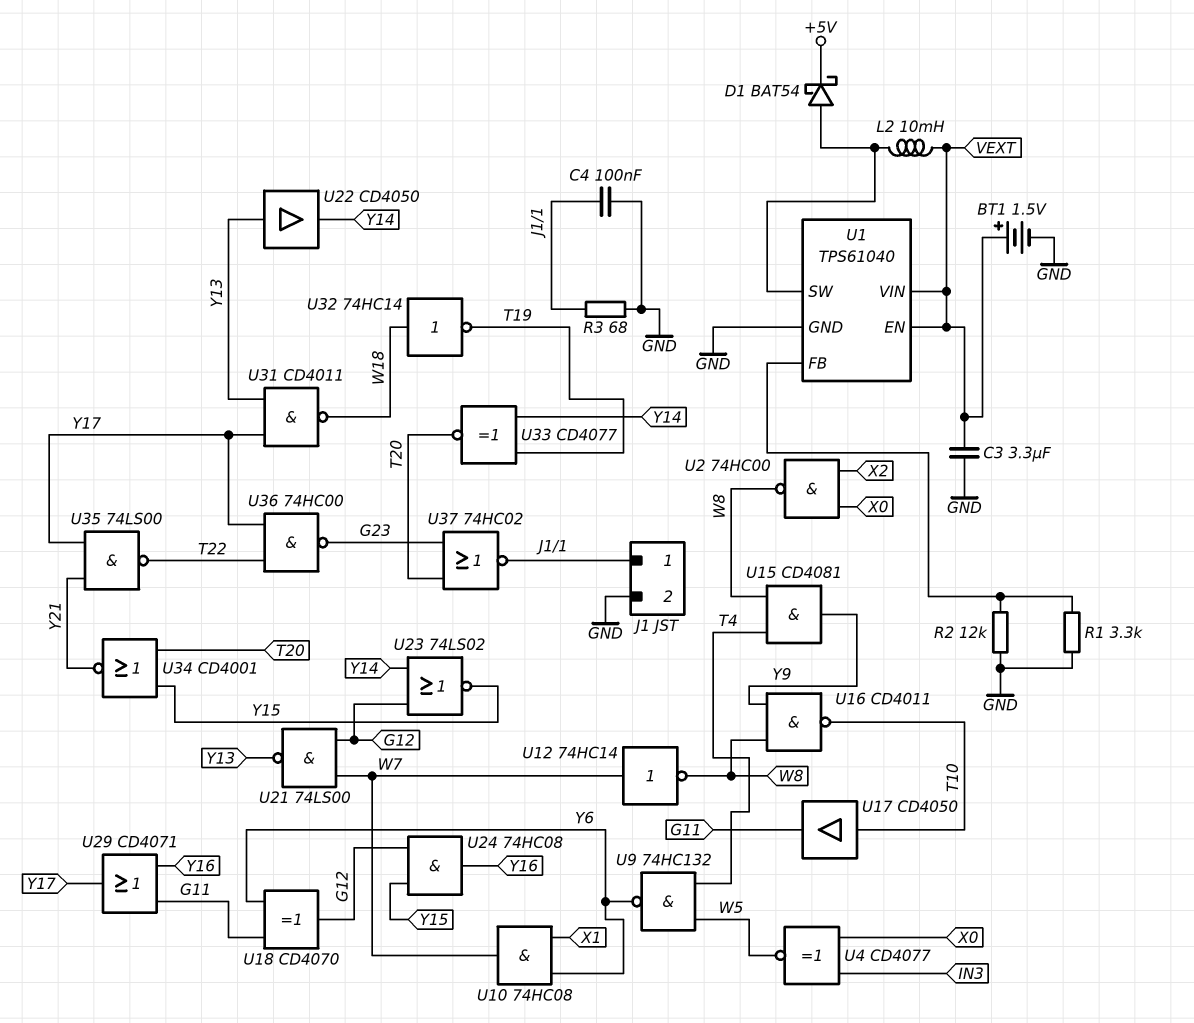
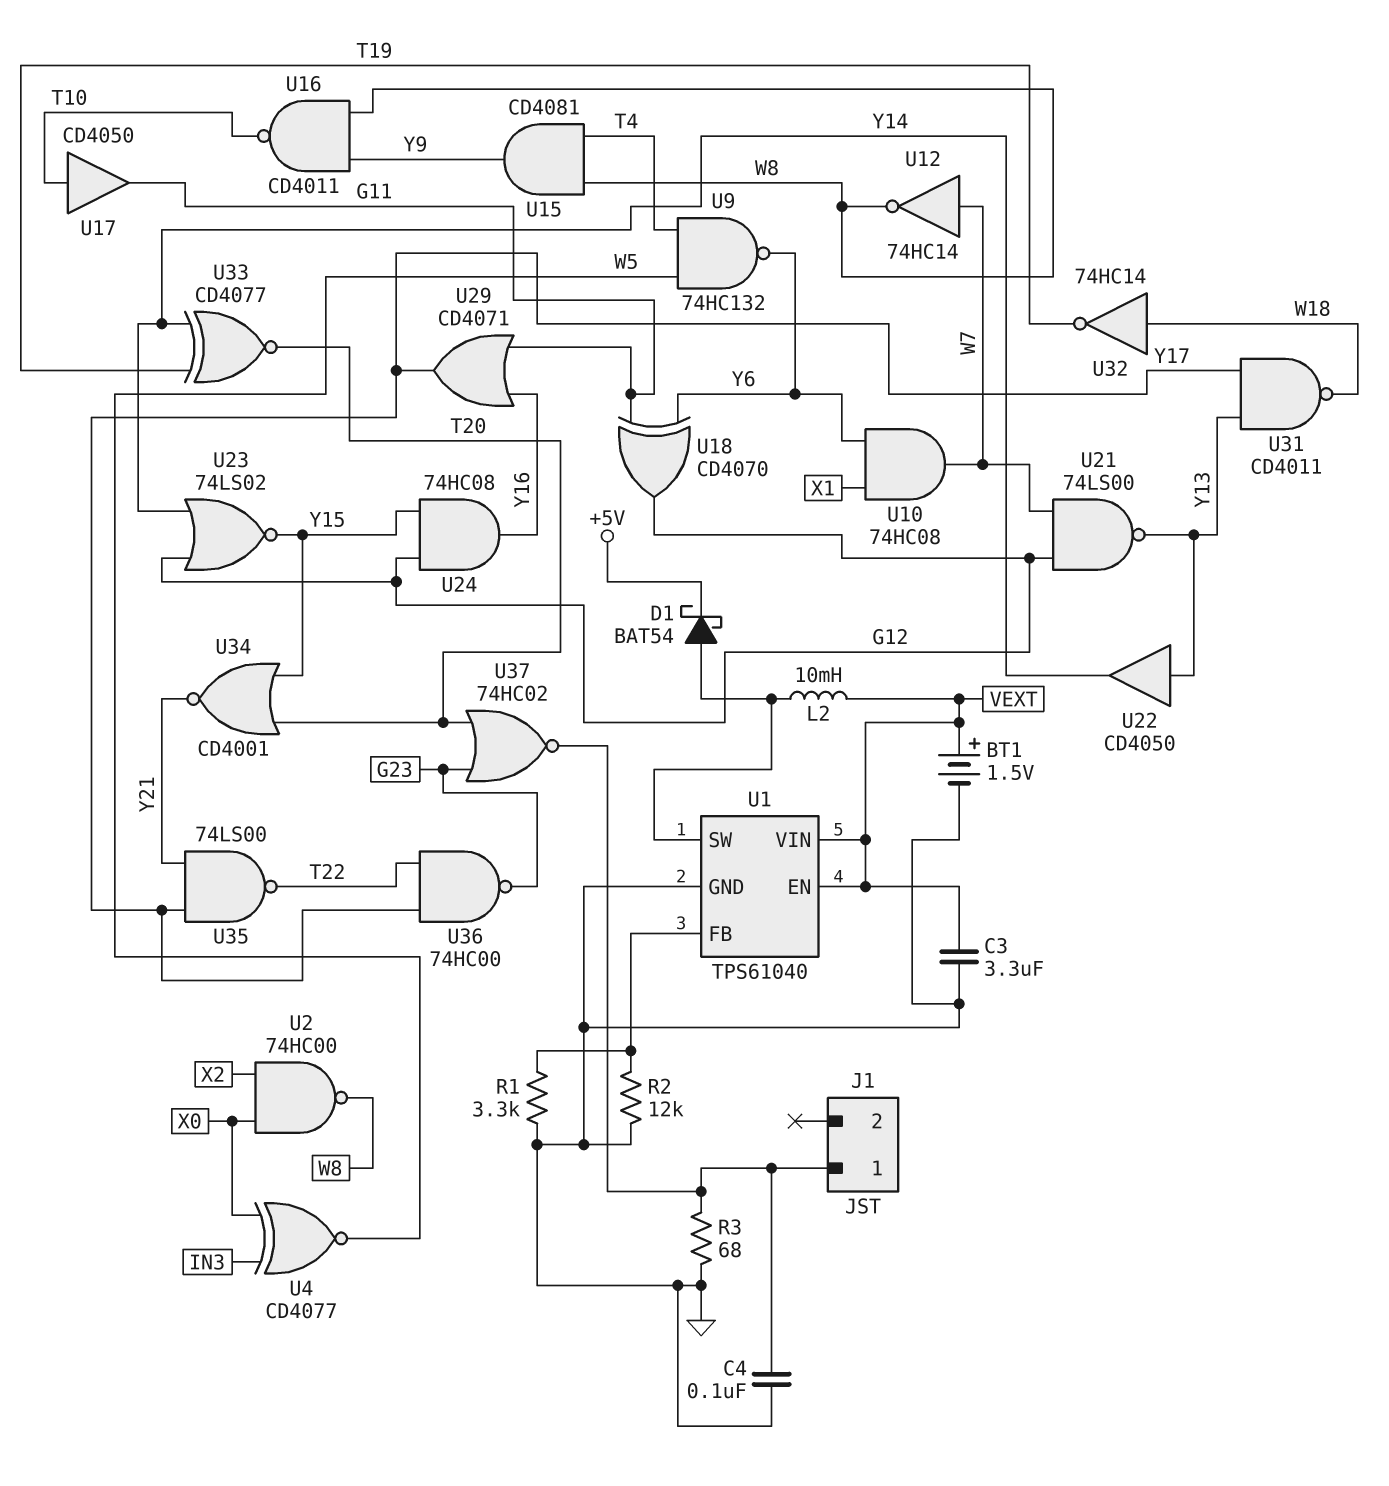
J1 pin 2: GND -> none

